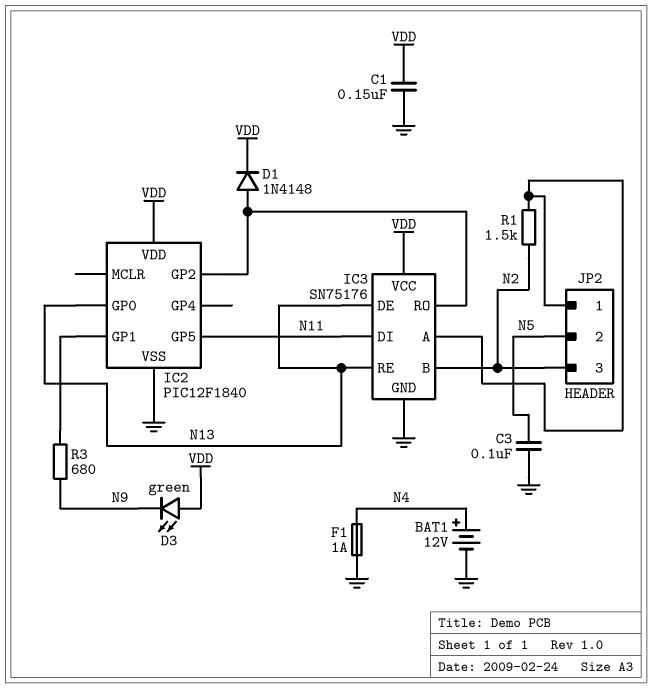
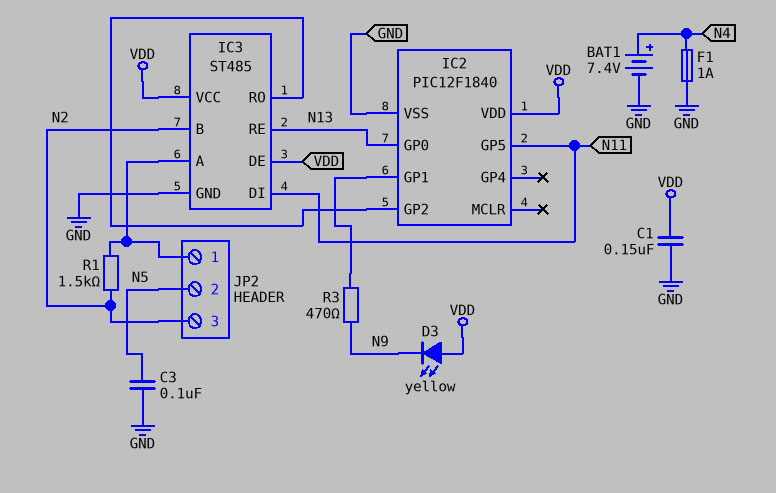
BAT1: 12V (plus N4, minus GND) -> 7.4V (plus N4, minus GND)
D1: diode 1N4148 (A IC2/GP2, K VDD) -> none
D3: LED green (A VDD, K N9) -> LED yellow (A VDD, K N9)
IC3: SN75176 -> ST485
IC3 pin DE: N13 -> VDD
R3: 680 (IC2/GP1, N9) -> 470 (IC2/GP1, N9)

